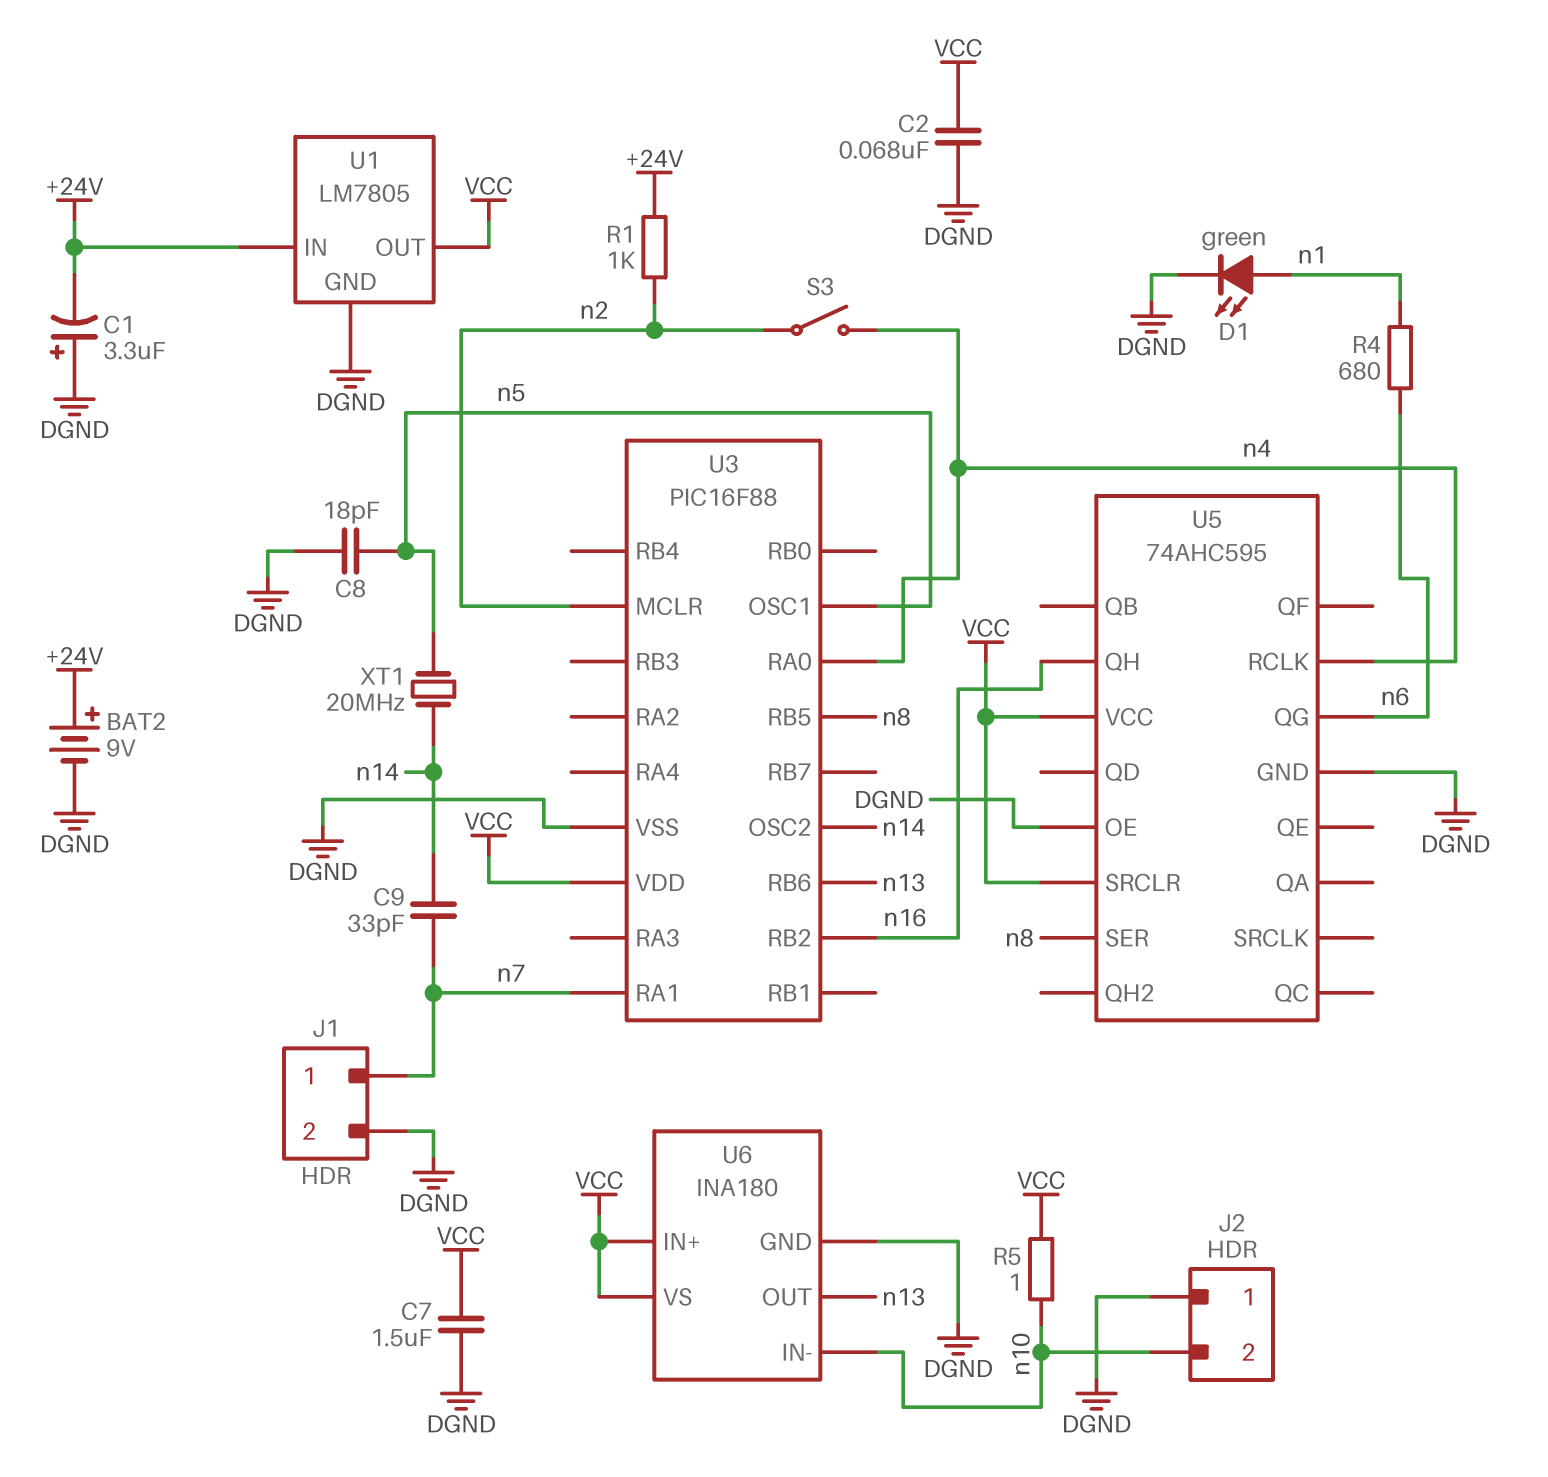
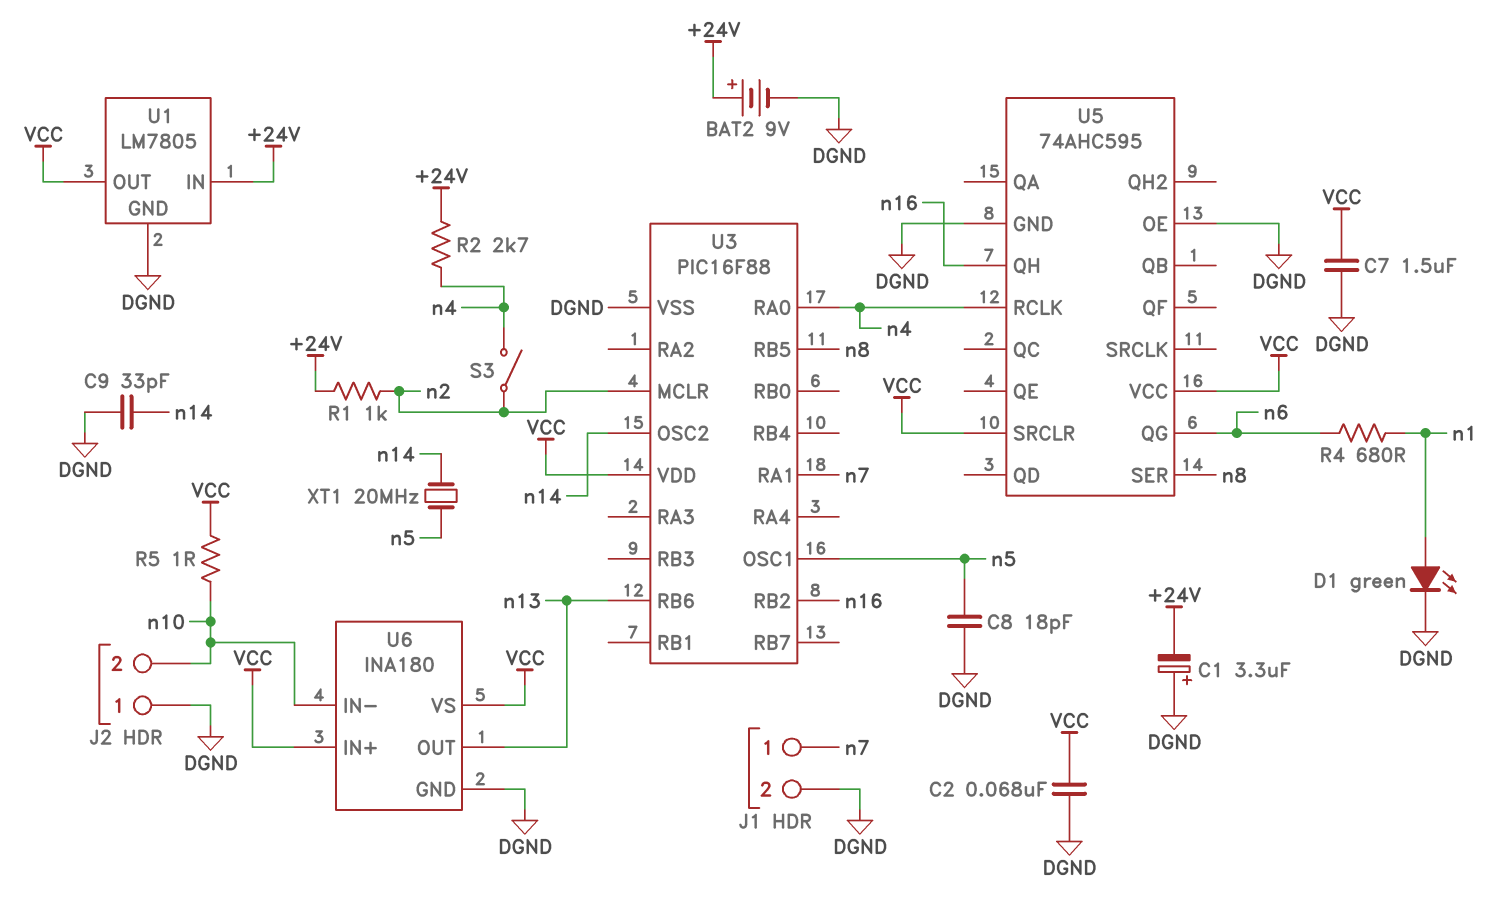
C9: 33pF (n7, n14) -> 33pF (DGND, n14)
R2: none -> 2.7k (+24V, n4)

